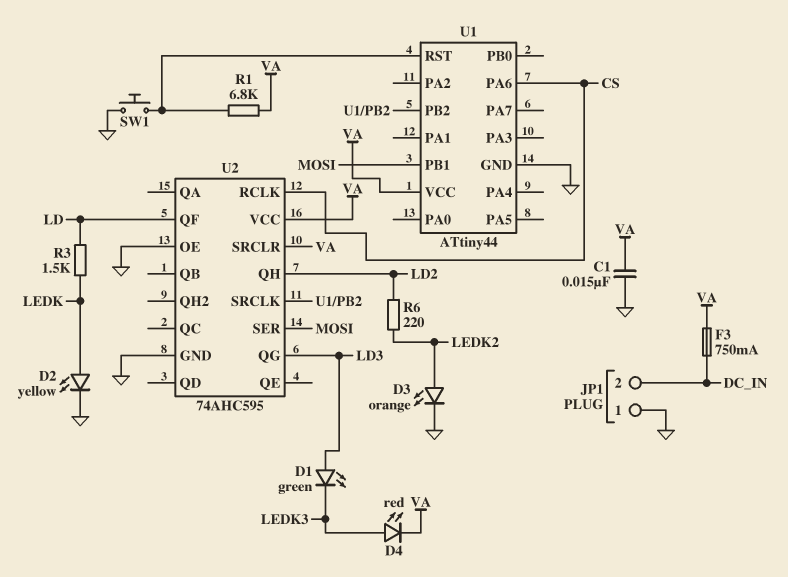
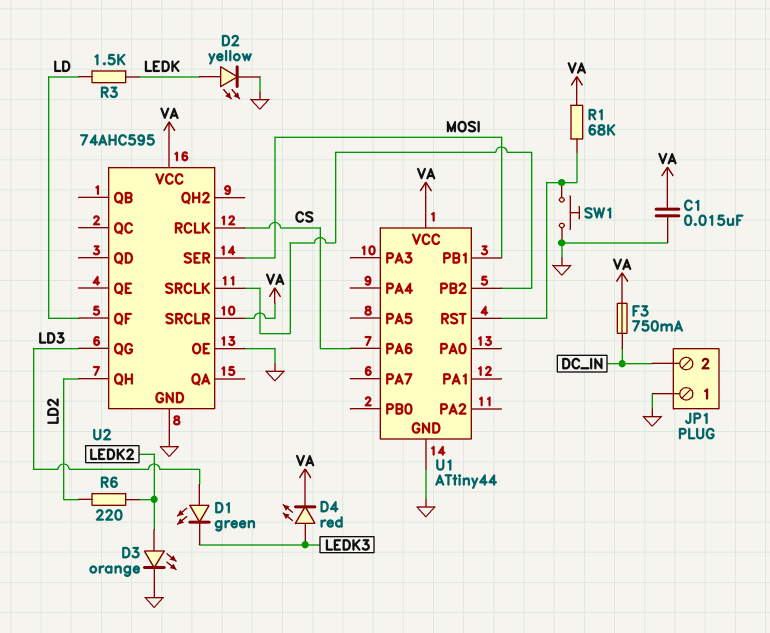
R1: 6.8k (U1/RST, VA) -> 68k (U1/RST, VA)

